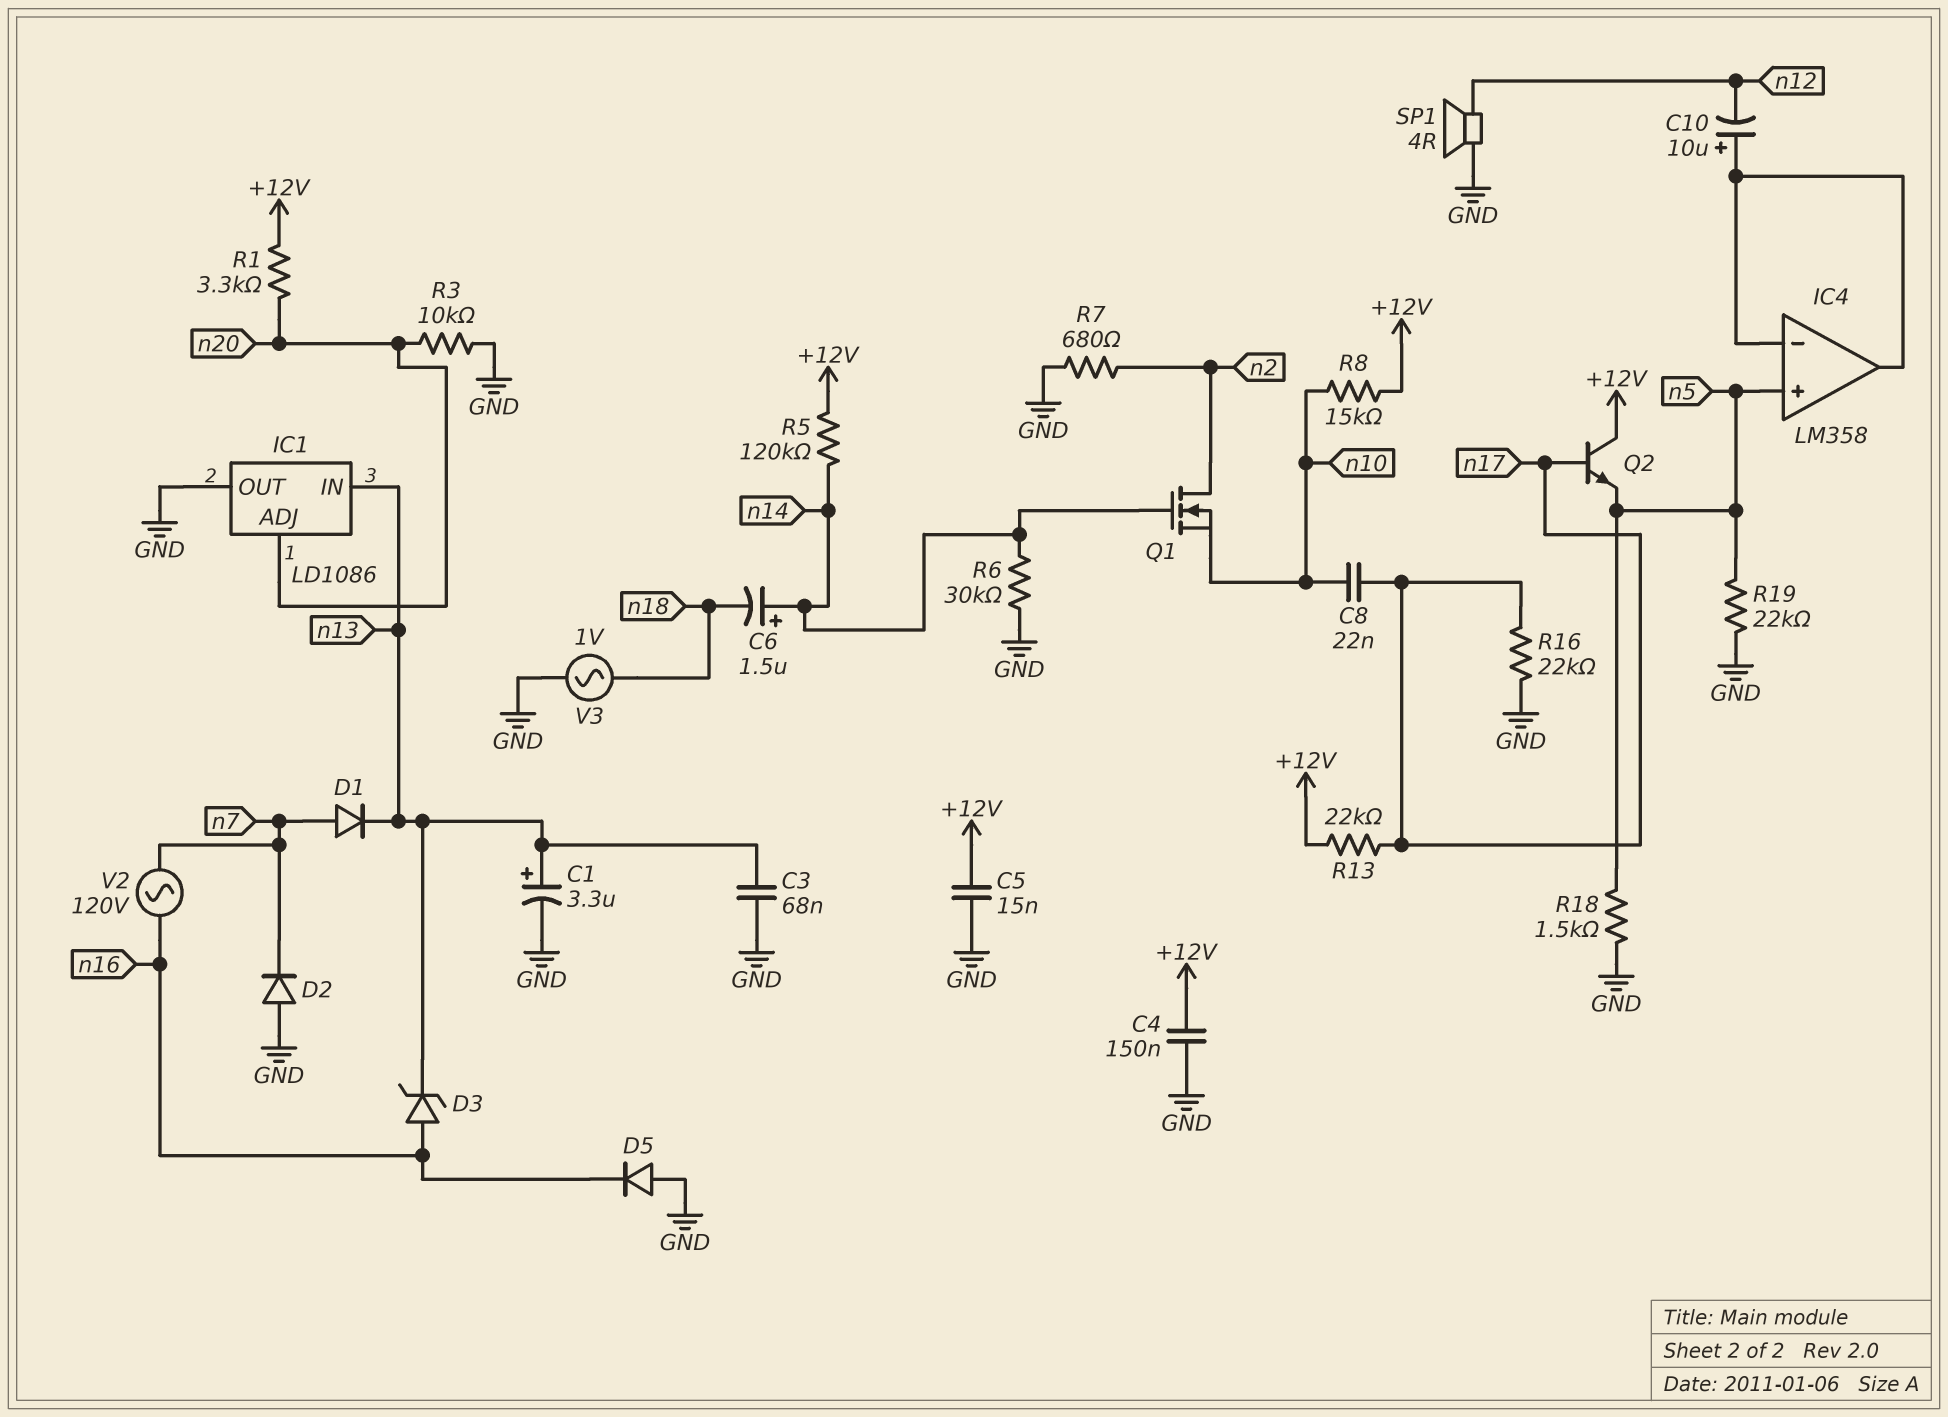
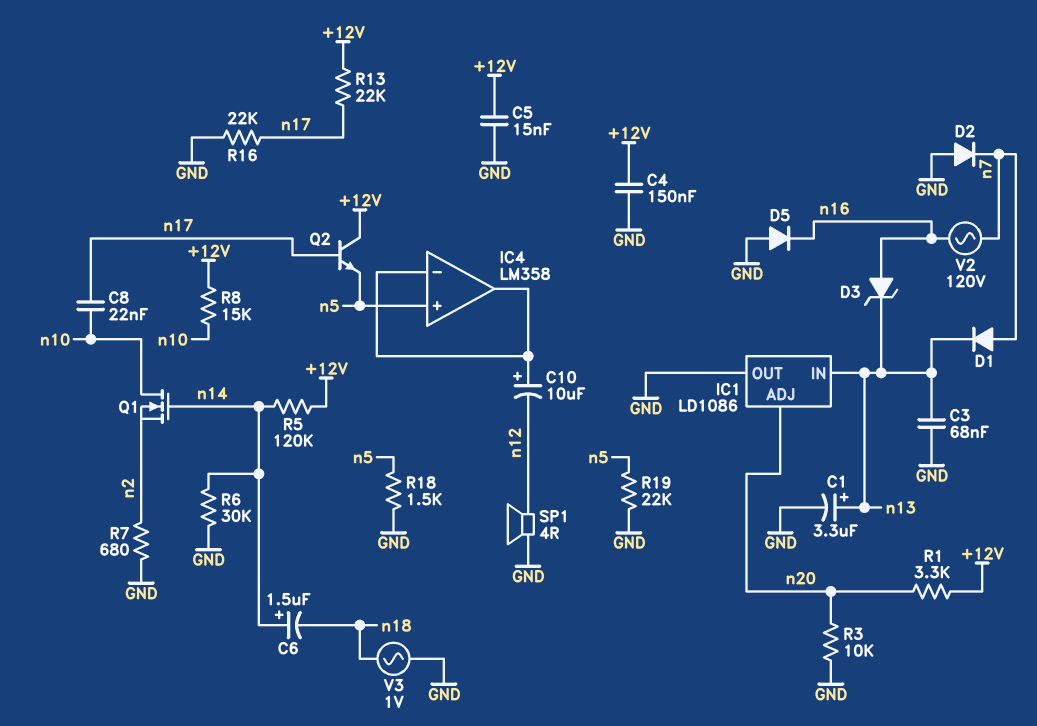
Q1: NMOS (G n14, D n2, S n10) -> NMOS (G n14, D n10, S n2)

